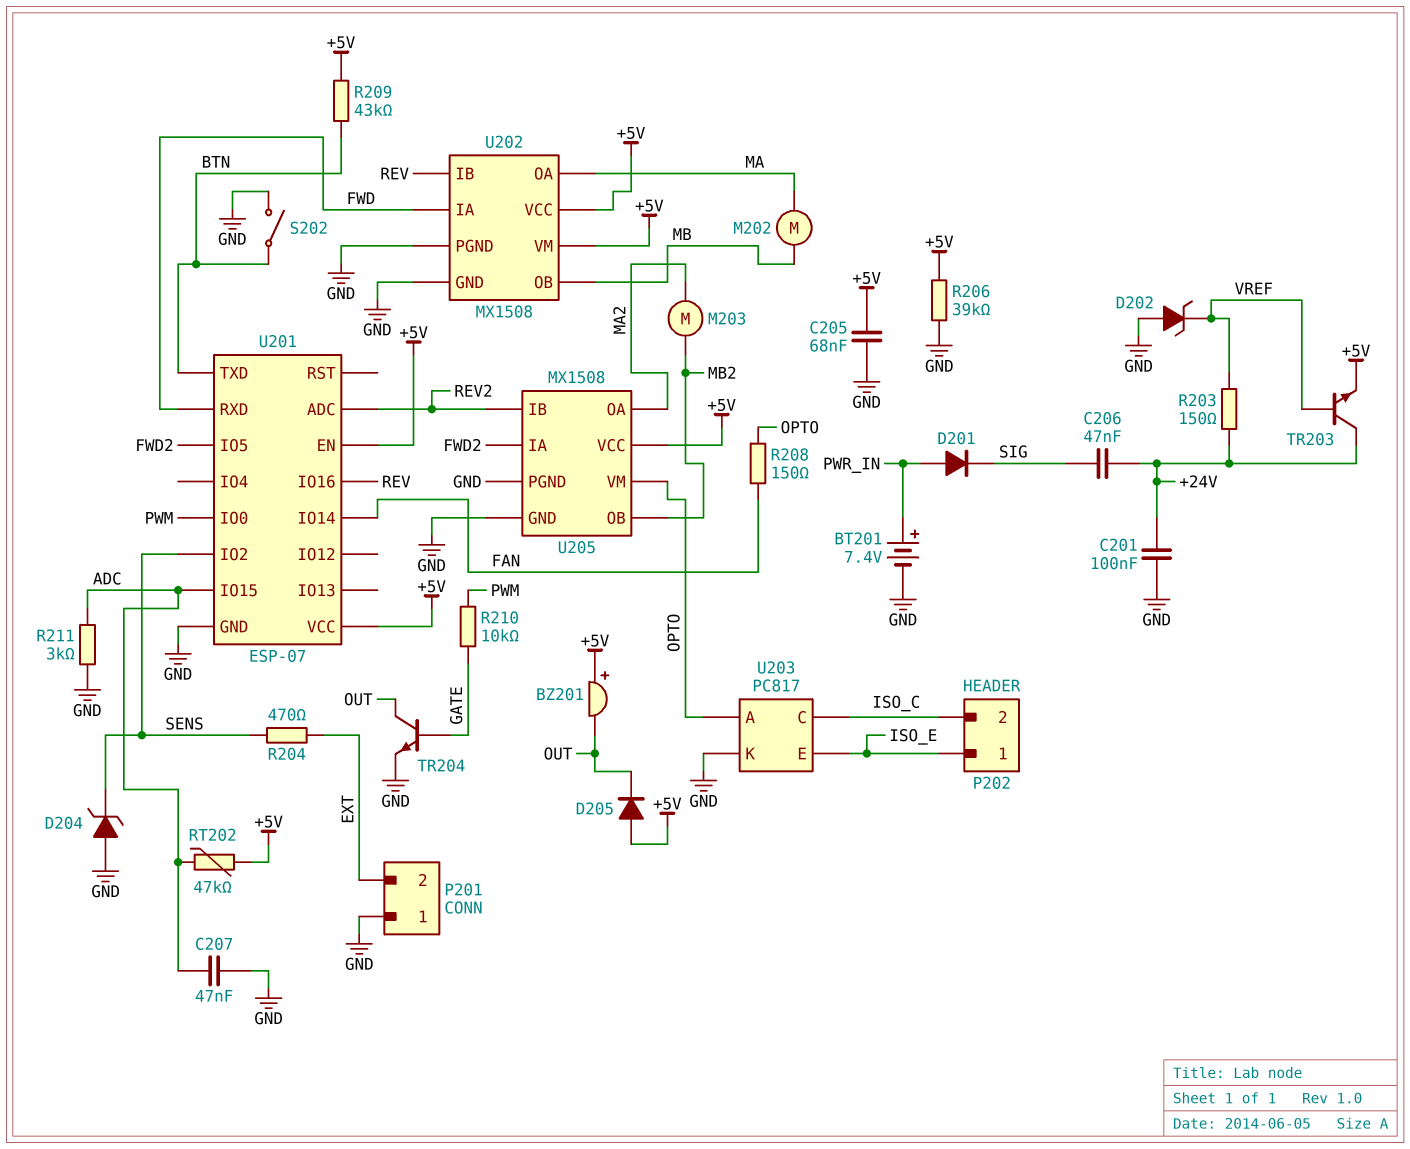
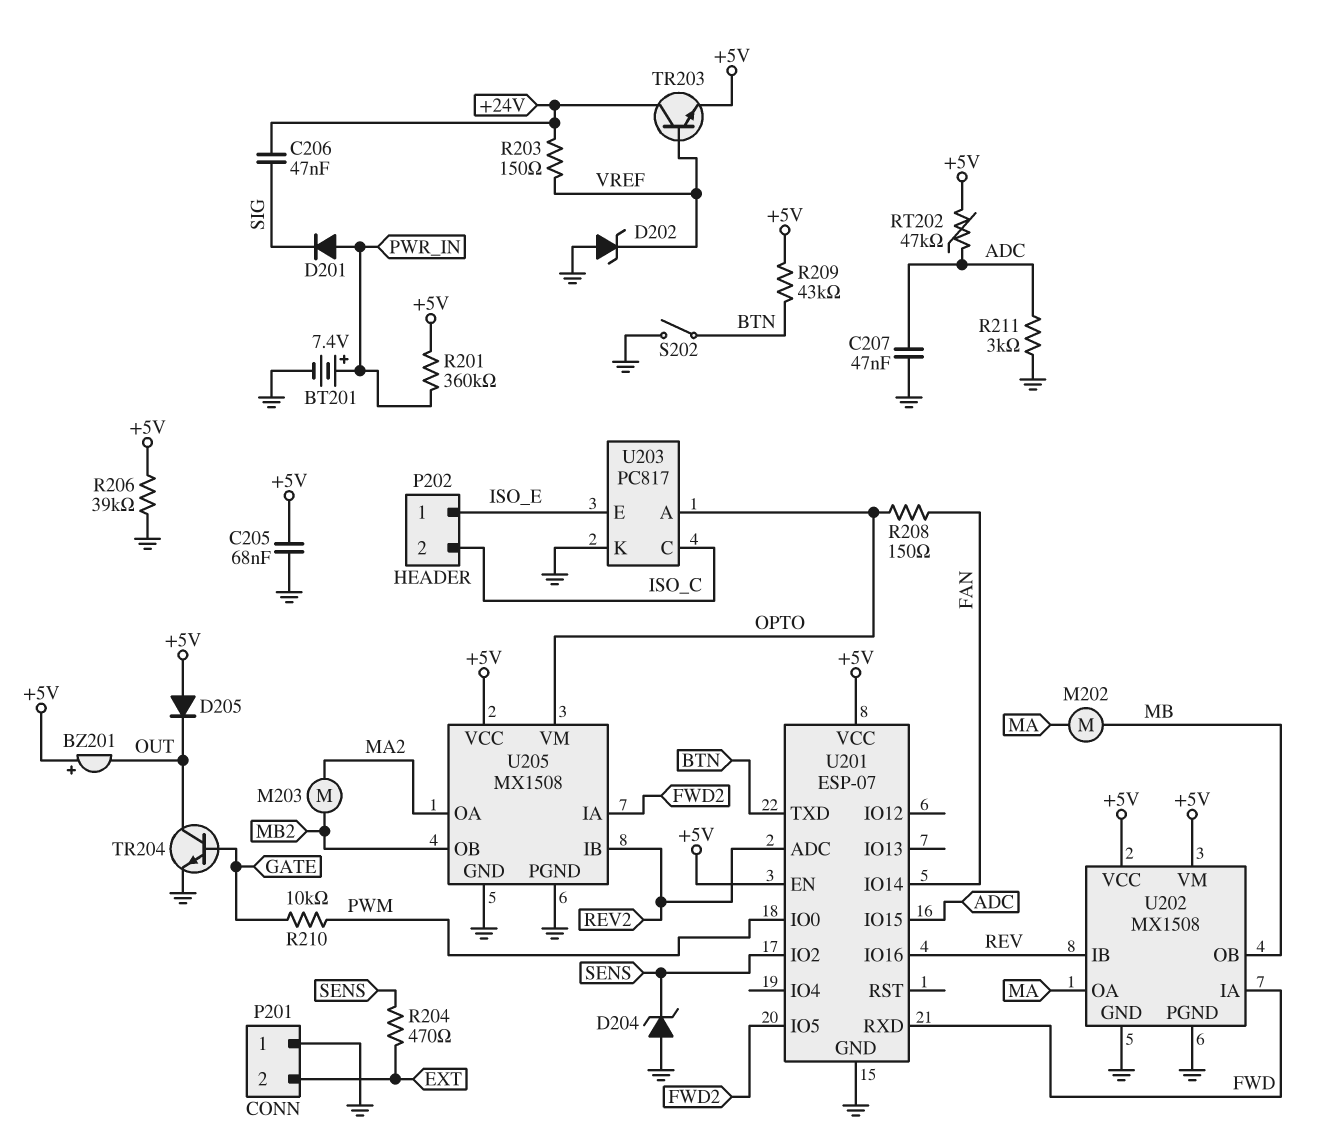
C201: 100nF (+24V, GND) -> none
R201: none -> 360k (+5V, PWR_IN)

